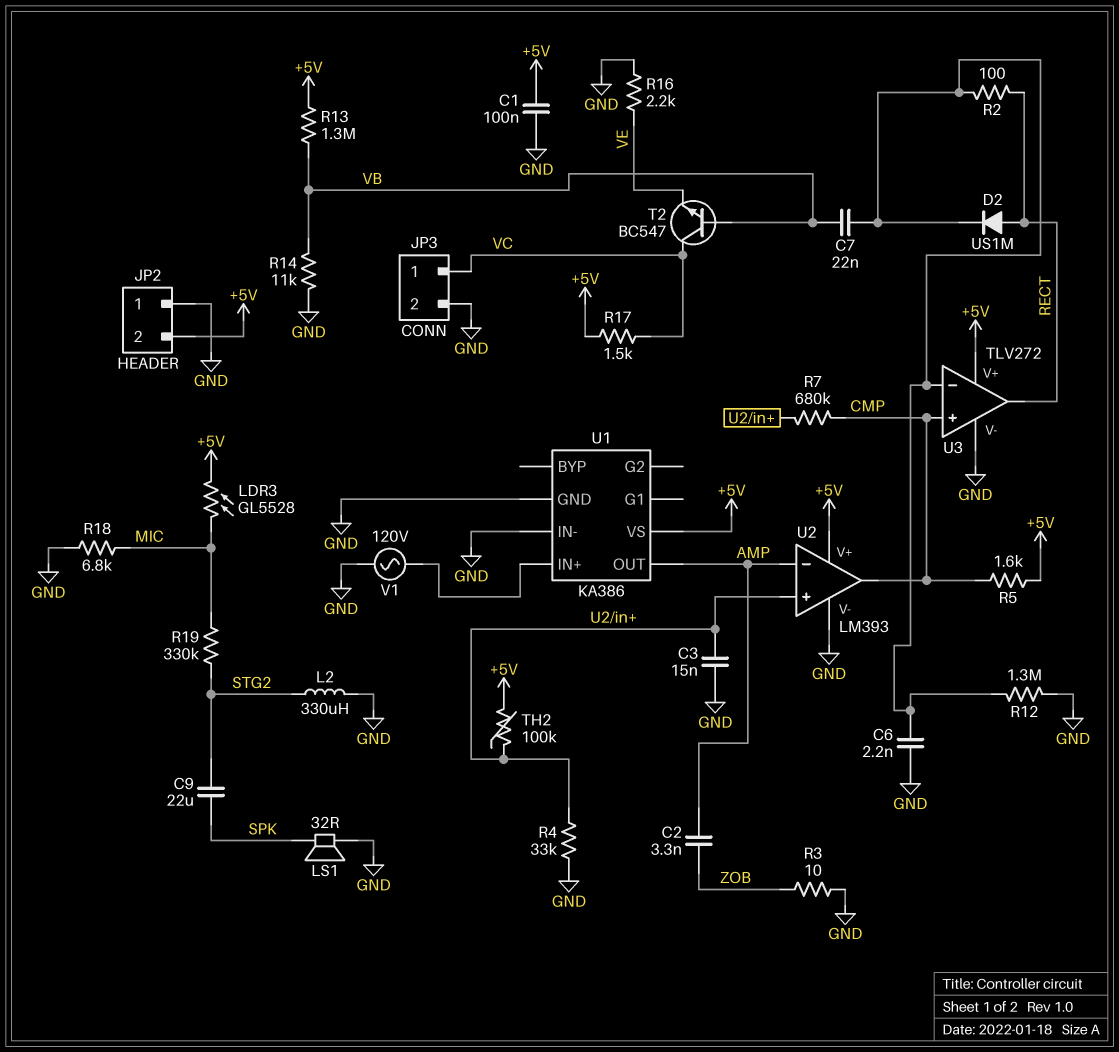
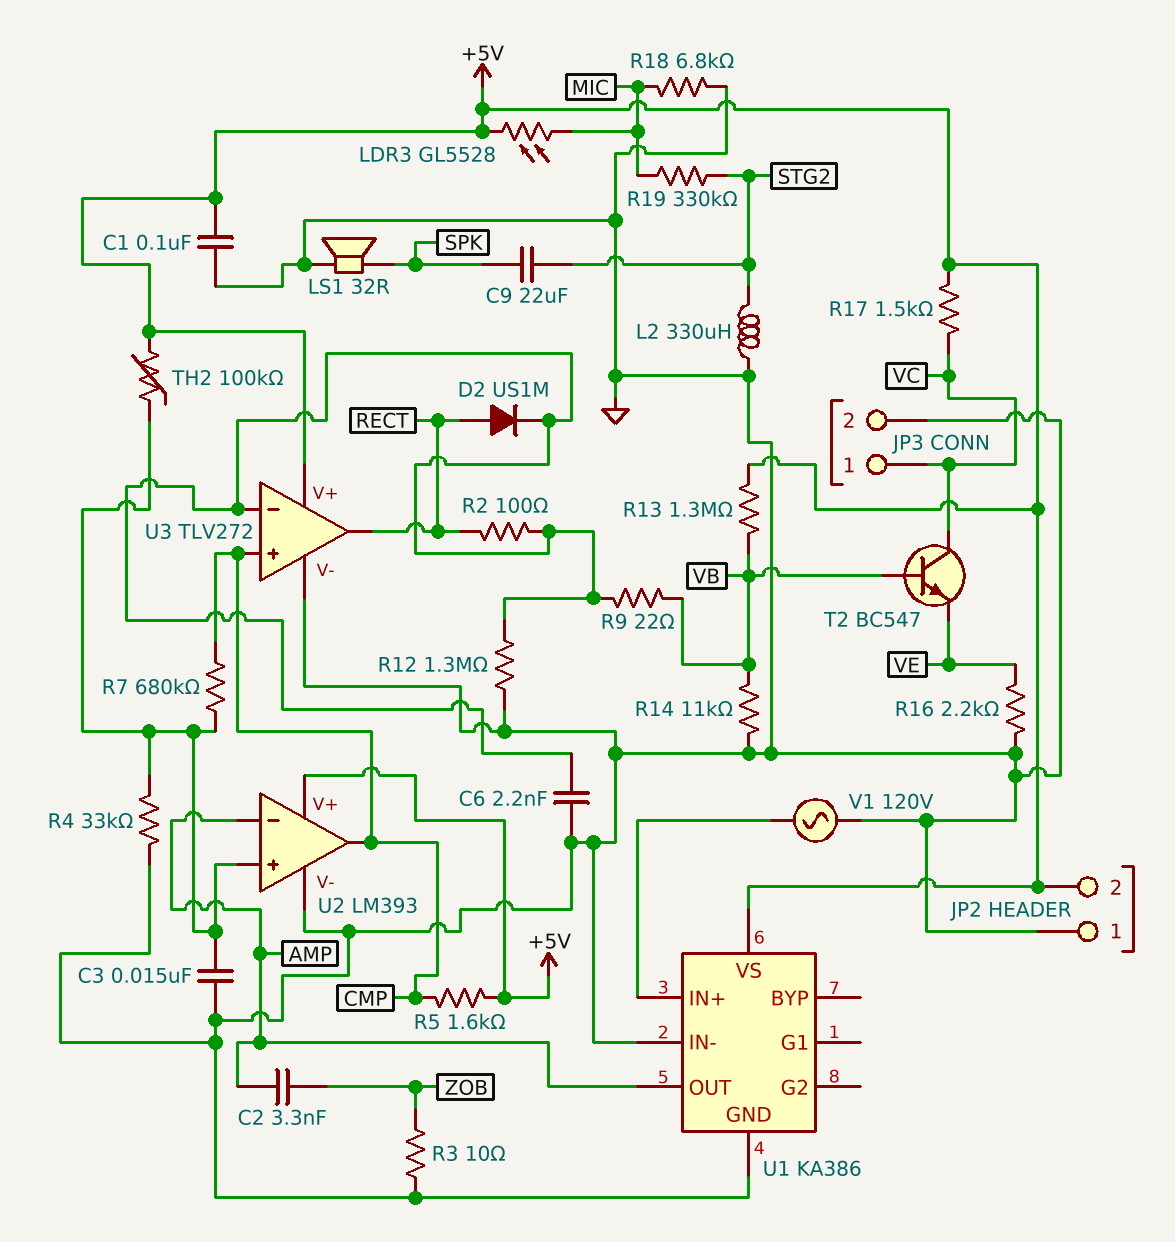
C7: 22nF (U3/in-, VB) -> none
R9: none -> 22 (U3/in-, VB)

